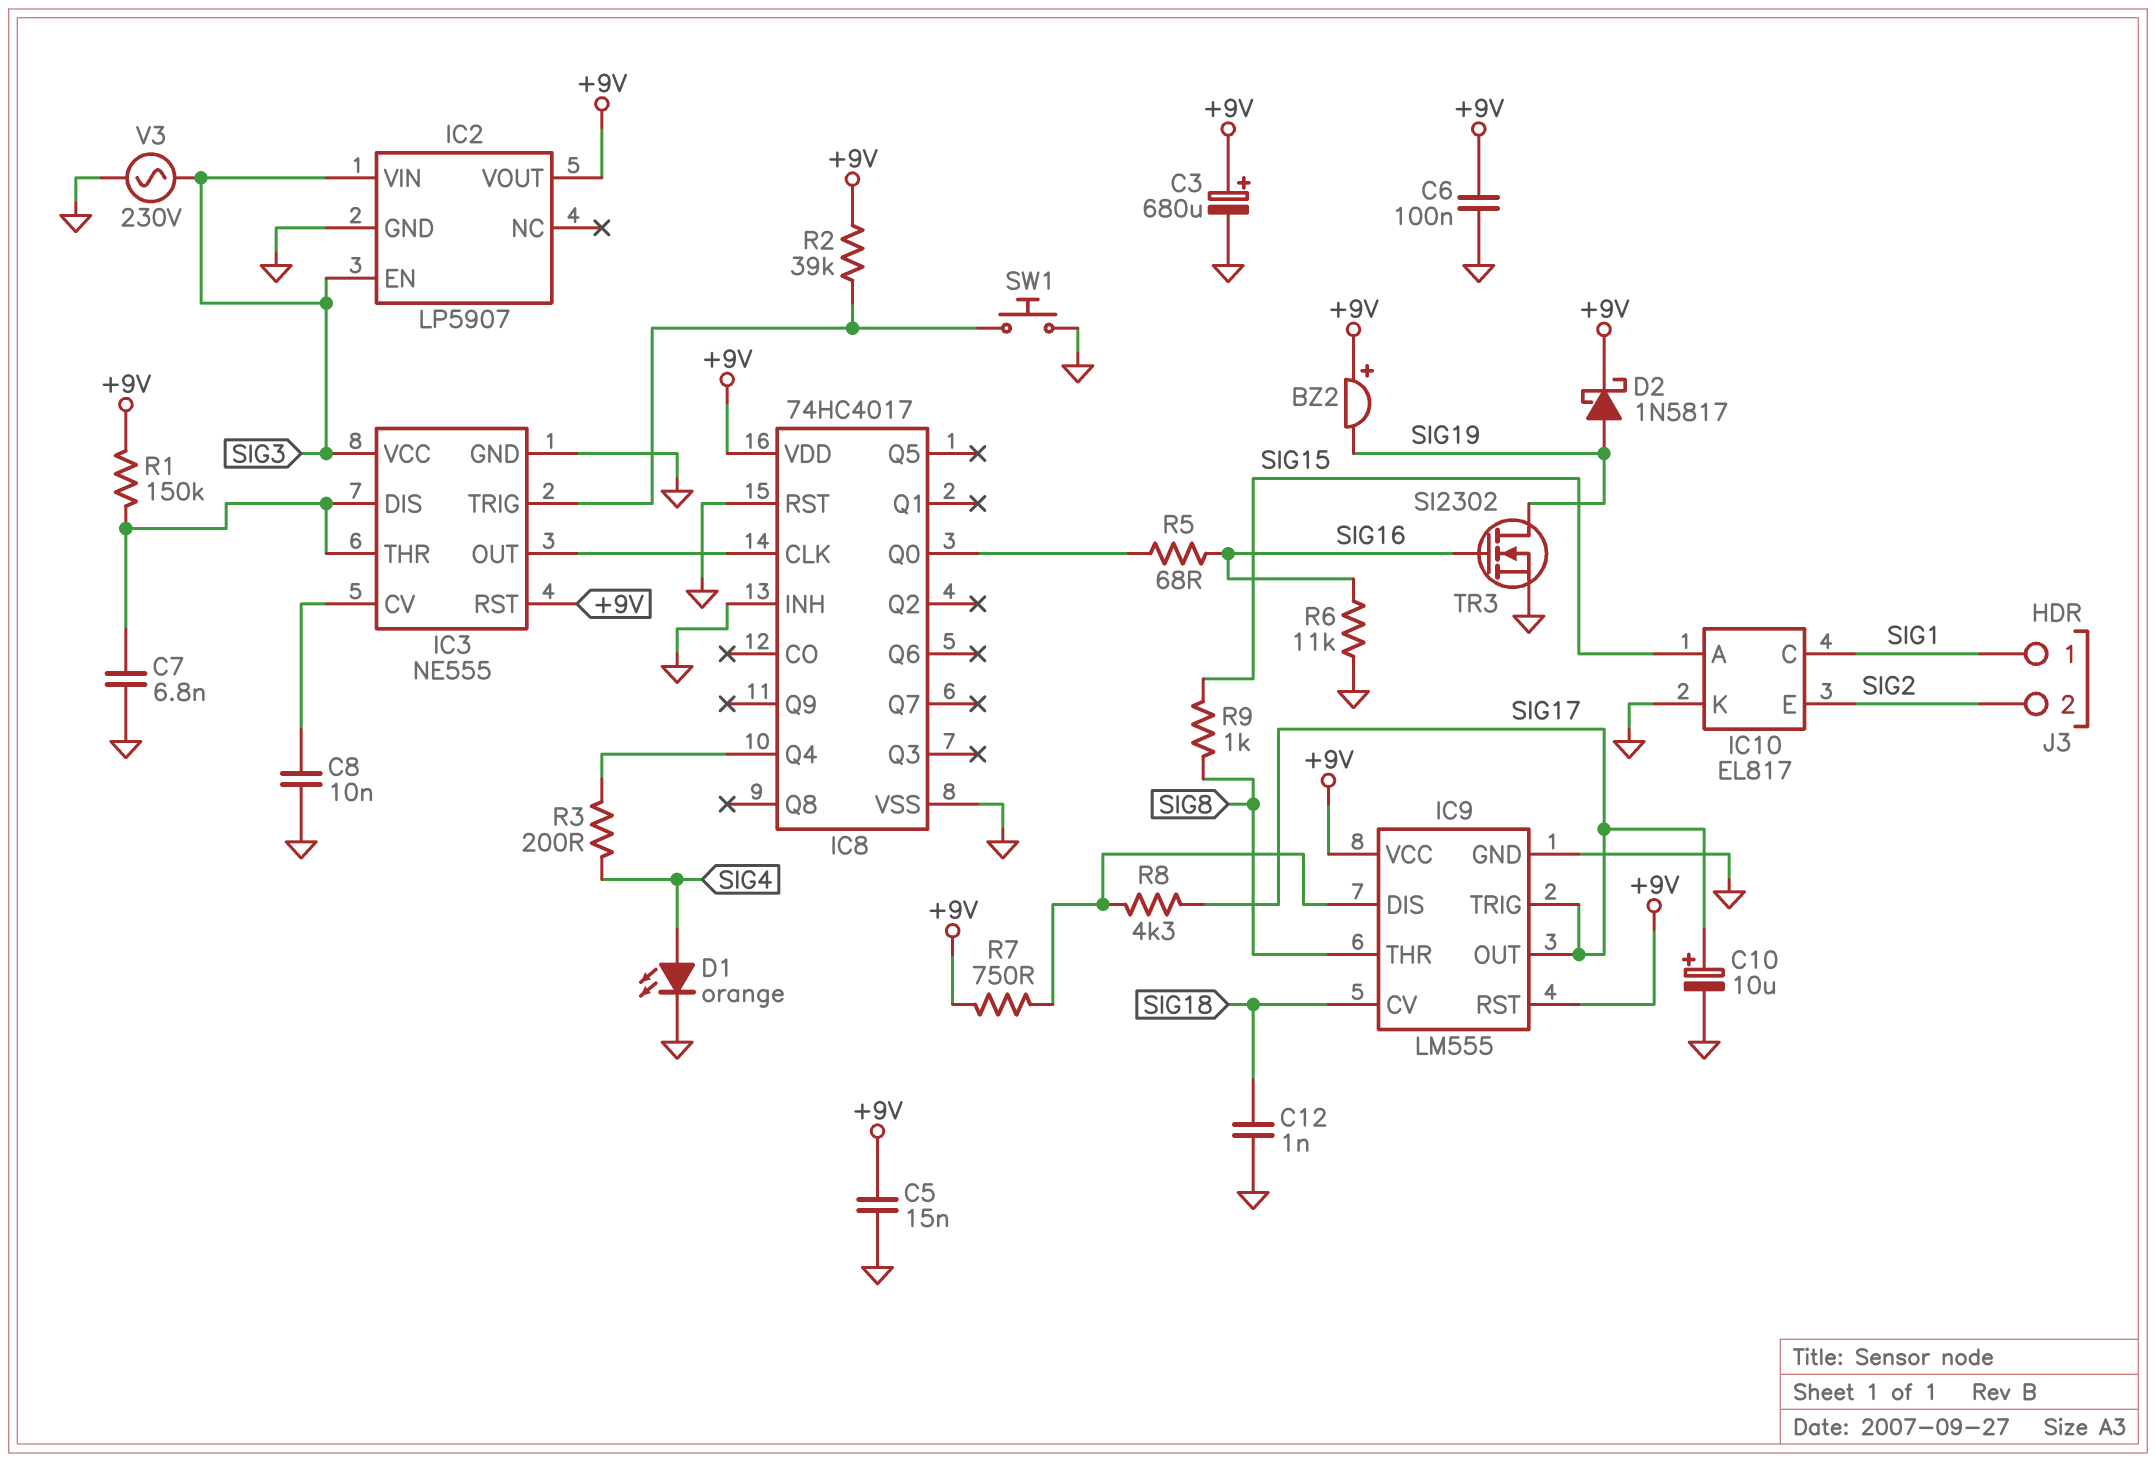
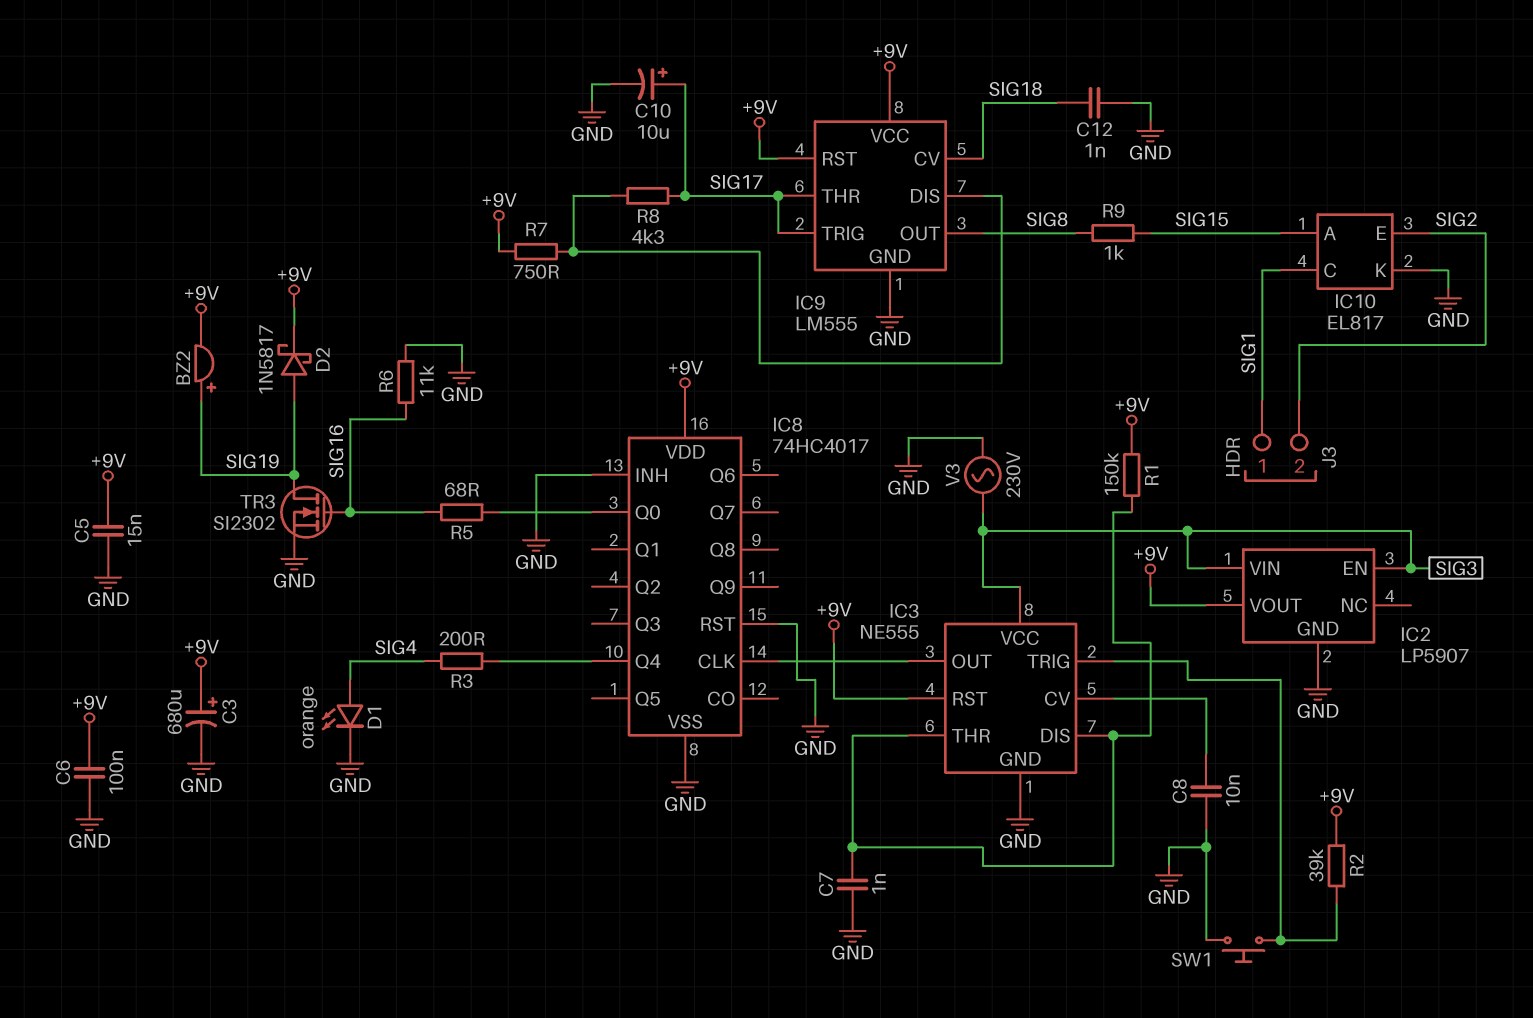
BZ2: buzzer (plus +9V, minus SIG19) -> buzzer (plus SIG19, minus +9V)
C7: 6.8nF (GND, IC3/DIS) -> 1nF (GND, IC3/DIS)
IC9 pin OUT: SIG17 -> SIG8
IC9 pin THR: SIG8 -> SIG17

